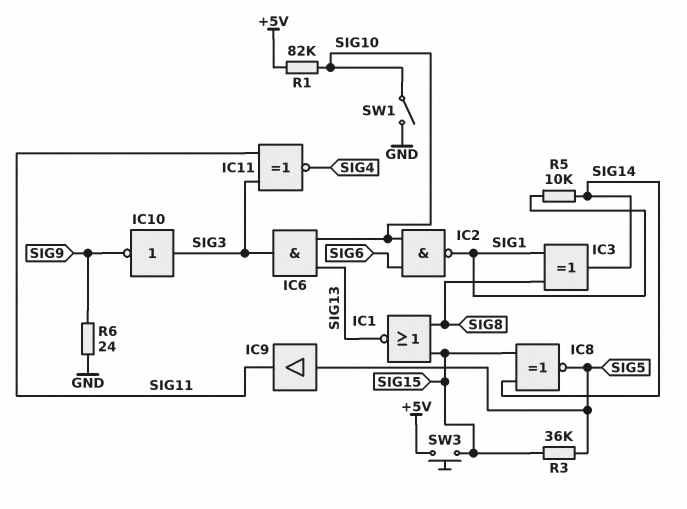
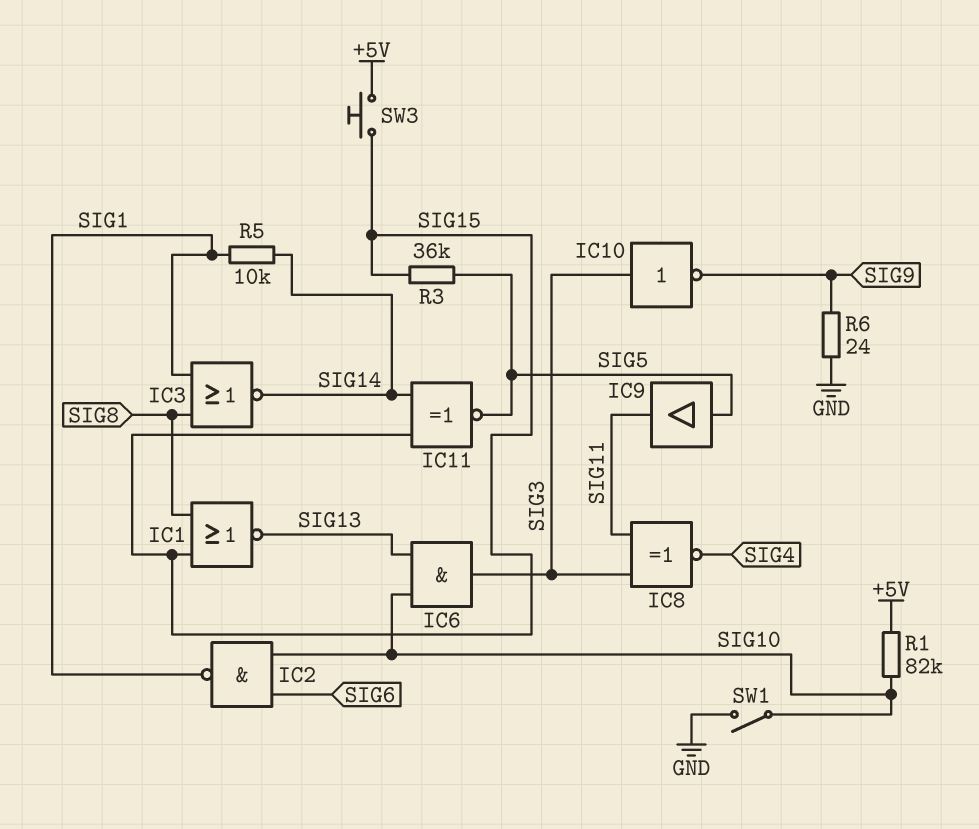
IC3: XOR (in SIG1, in SIG8, out SIG14) -> NOR (in SIG1, in SIG8, out SIG14)
IC8: XNOR (in SIG14, in SIG15, out SIG5) -> XNOR (in SIG3, in SIG11, out SIG4)
IC11: XNOR (in SIG3, in SIG11, out SIG4) -> XNOR (in SIG14, in SIG15, out SIG5)

